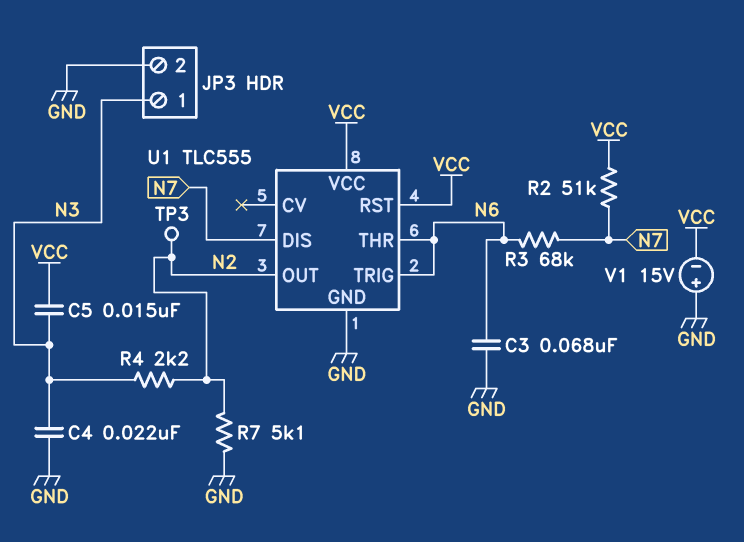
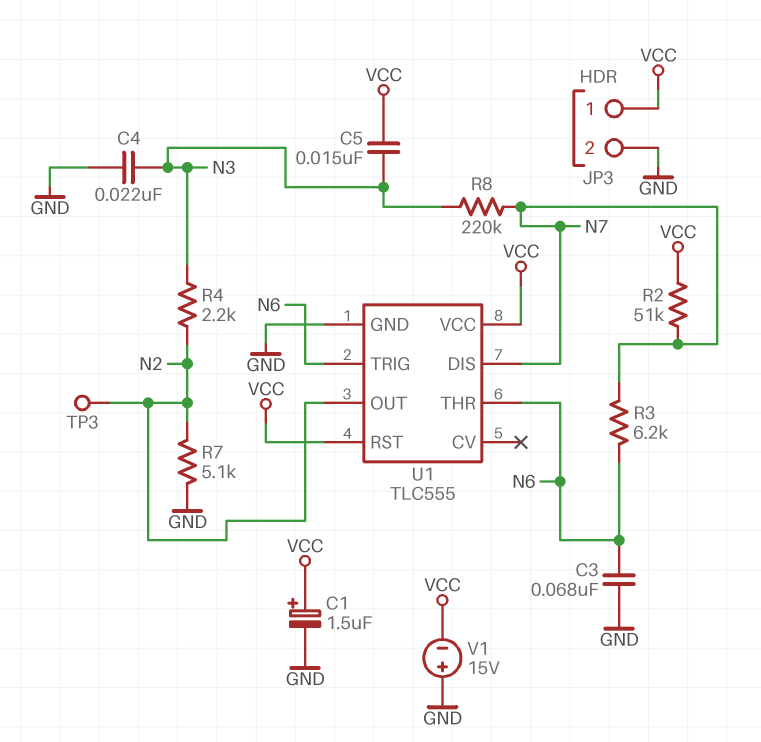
C1: none -> 1.5uF (plus VCC, minus GND)
JP3 pin 1: N3 -> VCC
R3: 68k (N6, N7) -> 6.2k (N6, N7)
R8: none -> 220k (N3, N7)

